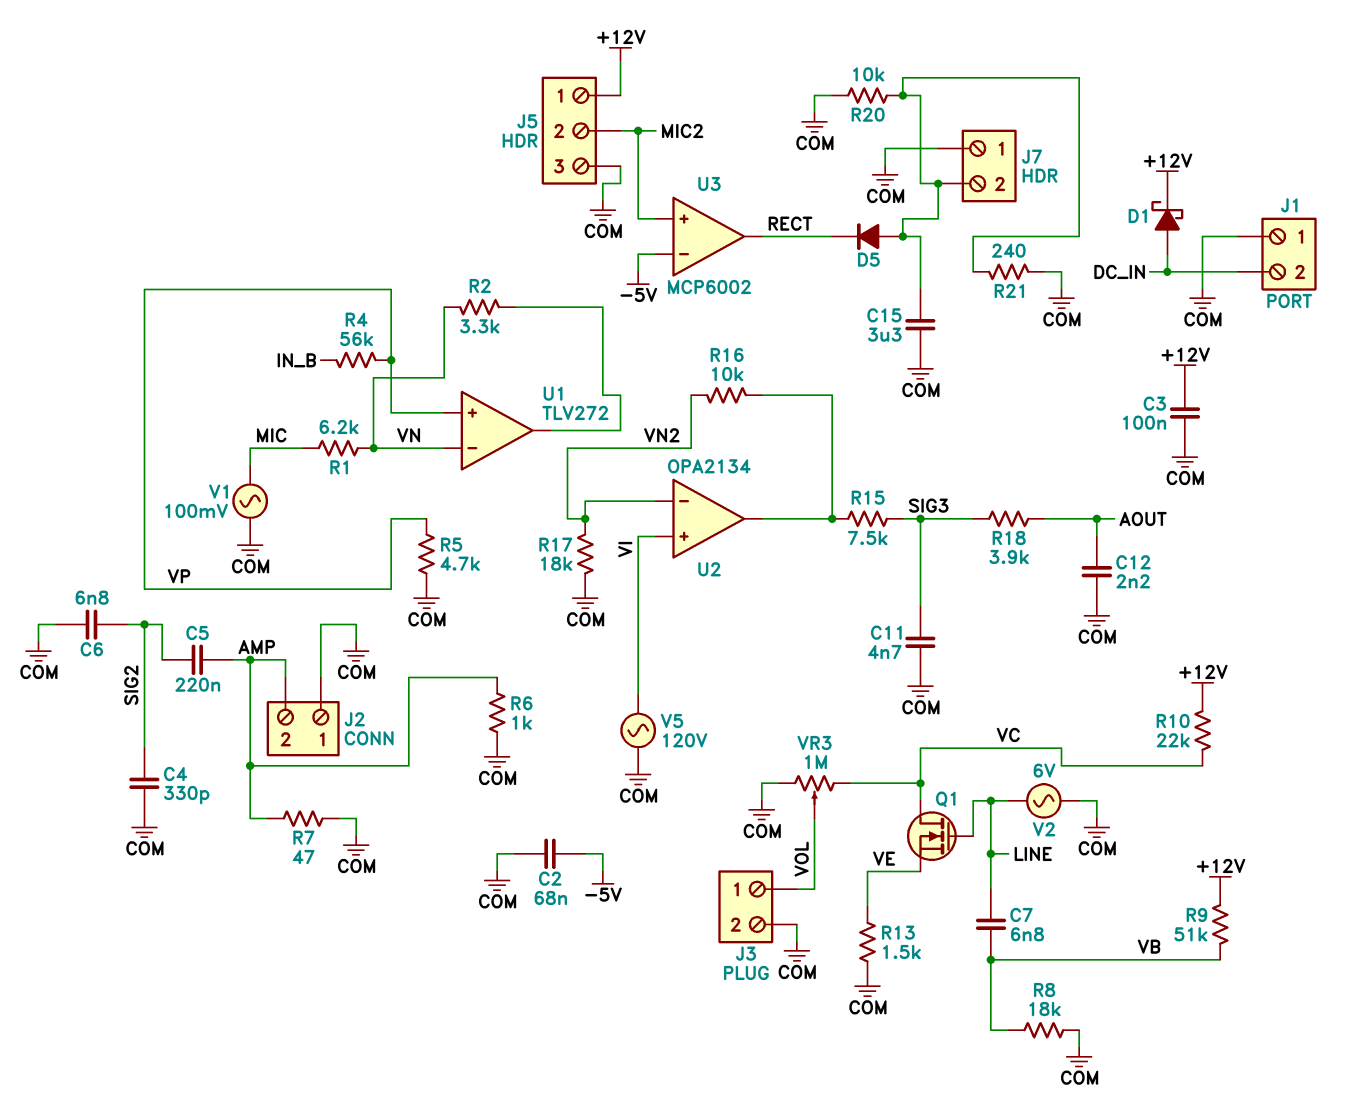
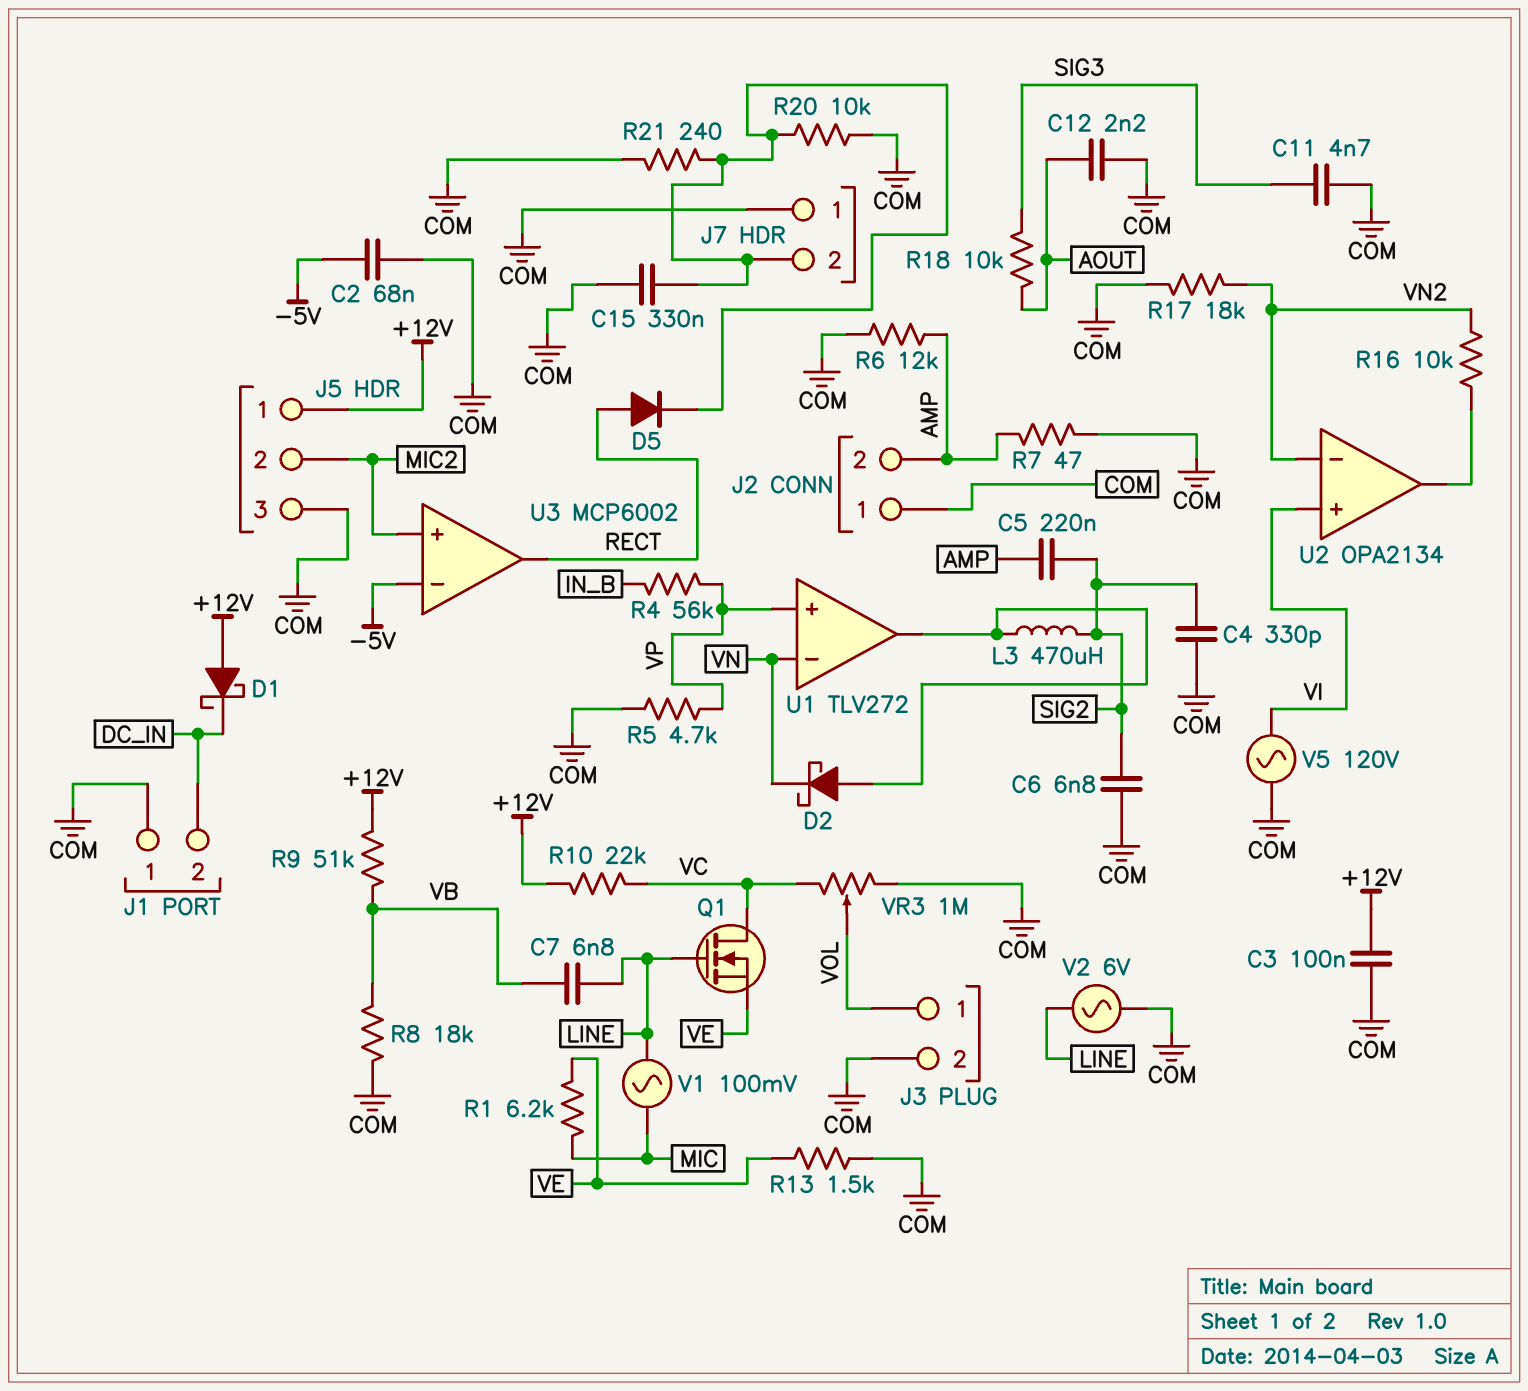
C15: 3.3uF (COM, J7/2) -> 330nF (COM, J7/2)
D1: schottky (A DC_IN, K +12V) -> schottky (A +12V, K DC_IN)
D2: none -> schottky (A U1/out, K VN)
D5: diode (A J7/2, K RECT) -> diode (A RECT, K J7/2)
L3: none -> 470uH (SIG2, U1/out)
R1: 6.2k (MIC, VN) -> 6.2k (MIC, VE)
R2: 3.3k (U1/out, VN) -> none
R6: 1k (AMP, COM) -> 12k (AMP, COM)
R15: 7.5k (SIG3, U2/out) -> none
R18: 3.9k (AOUT, SIG3) -> 10k (AOUT, SIG3)
V1: AC 100mV (COM, MIC) -> AC 100mV (LINE, MIC)

